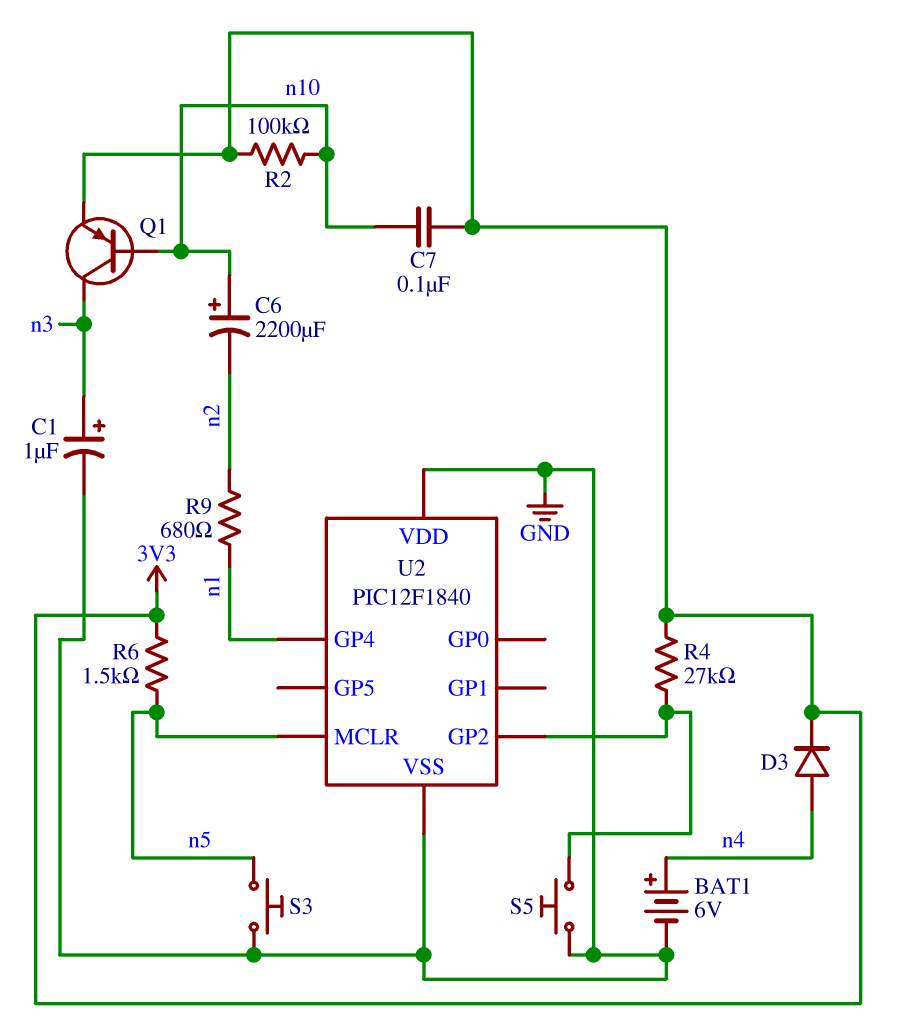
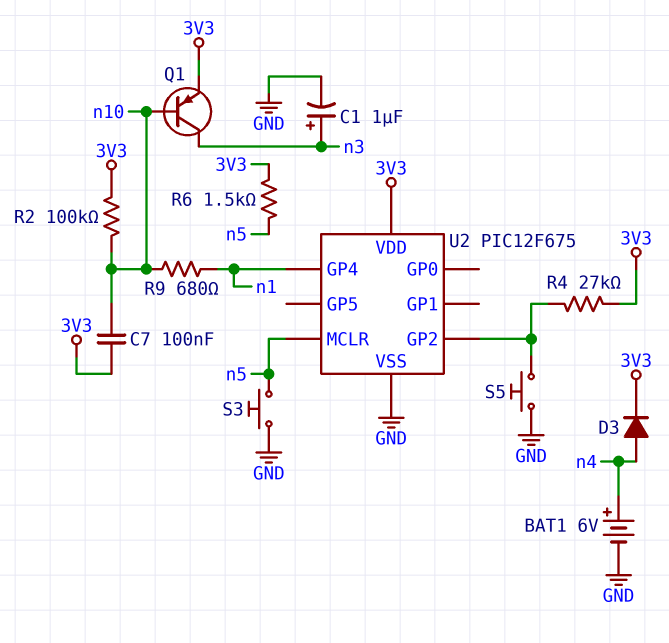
C6: 2200uF (plus n10, minus n2) -> none
R9: 680 (n1, n2) -> 680 (n1, n10)
U2: PIC12F1840 -> PIC12F675
U2 pin VDD: GND -> 3V3

